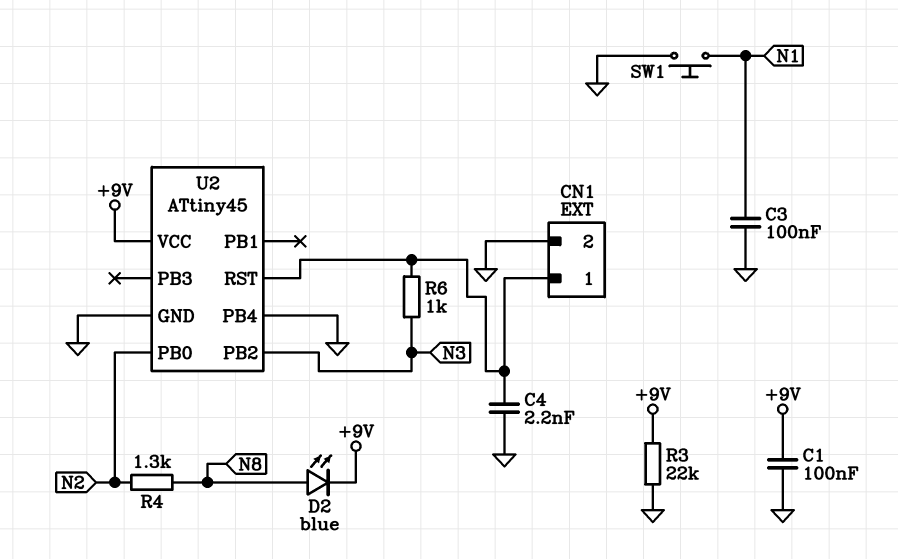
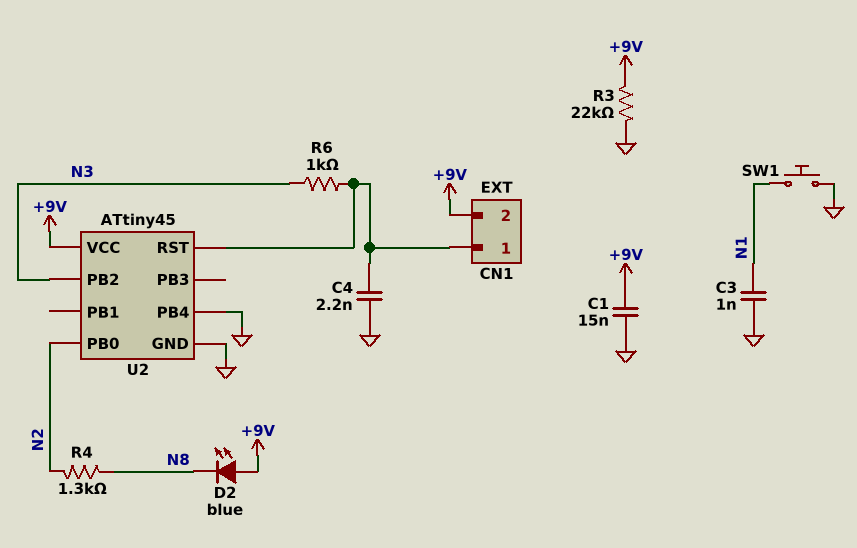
C1: 100nF (+9V, GND) -> 15nF (+9V, GND)
C3: 100nF (GND, N1) -> 1nF (GND, N1)
CN1 pin 2: GND -> +9V
D2: LED blue (A N8, K +9V) -> LED blue (A +9V, K N8)

